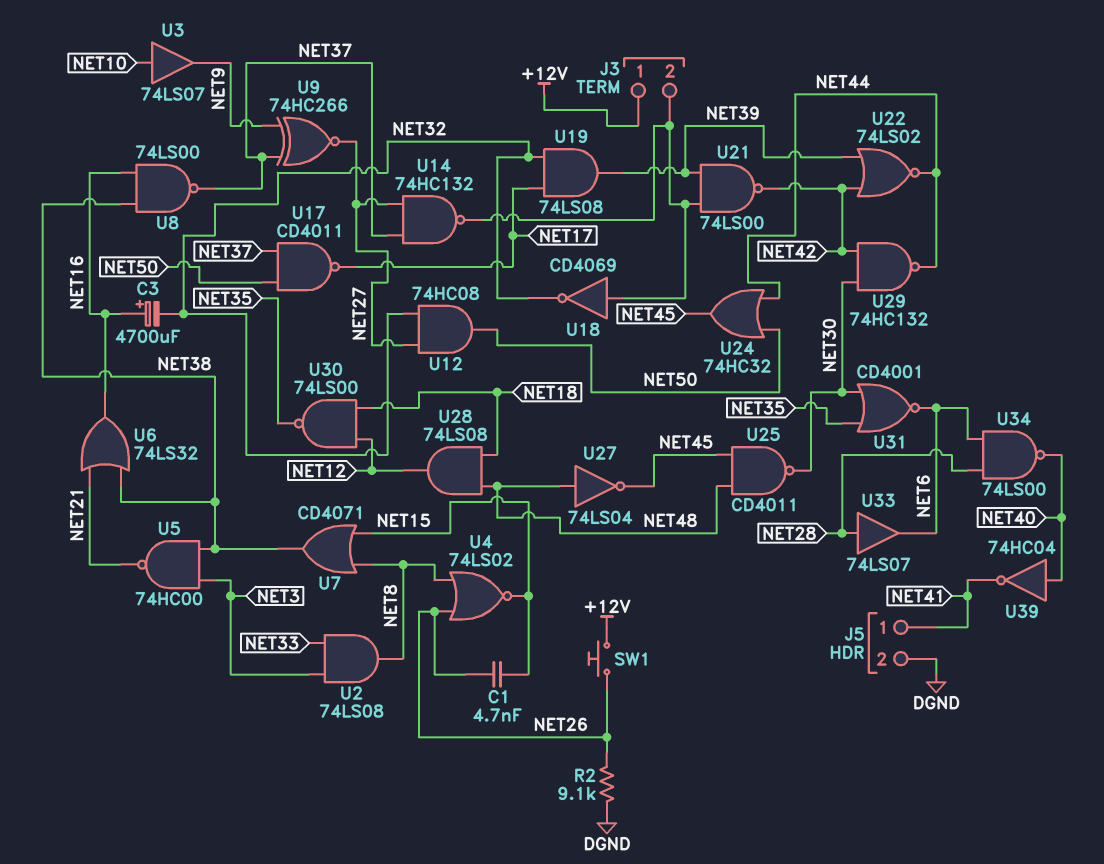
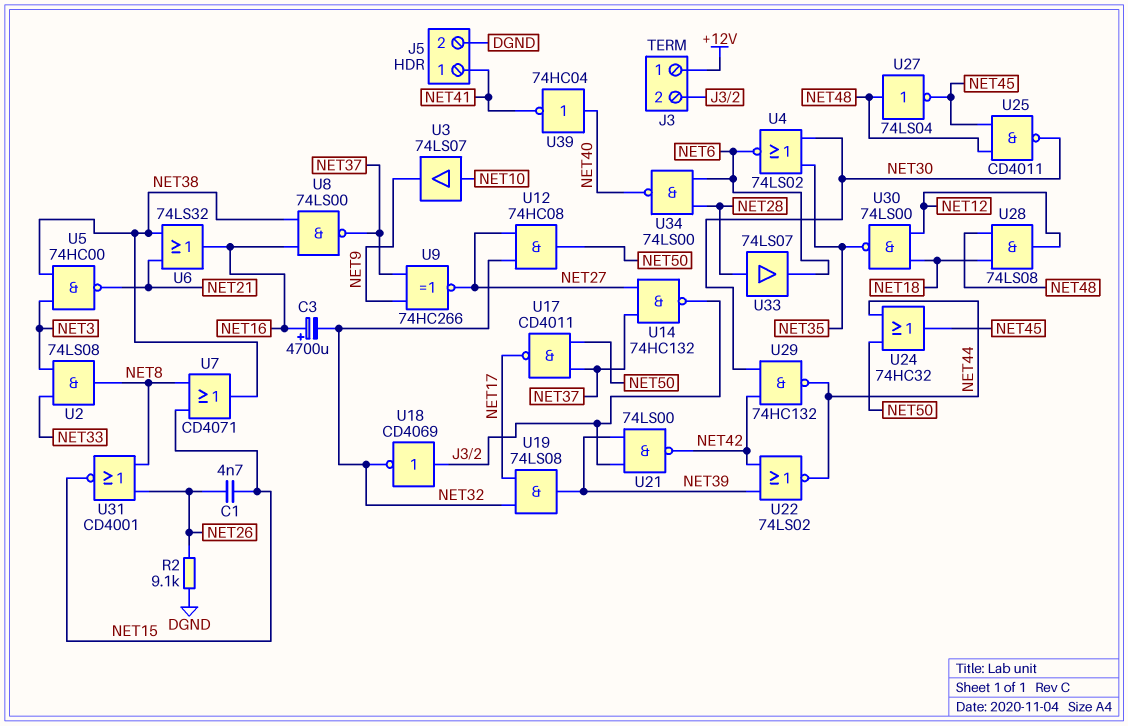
SW1: button (+12V, NET26) -> none
U4: NOR 74LS02 (in NET8, in NET26, out NET15) -> NOR 74LS02 (in NET30, in NET35, out NET6)
U31: NOR CD4001 (in NET30, in NET35, out NET6) -> NOR CD4001 (in NET8, in NET26, out NET15)

